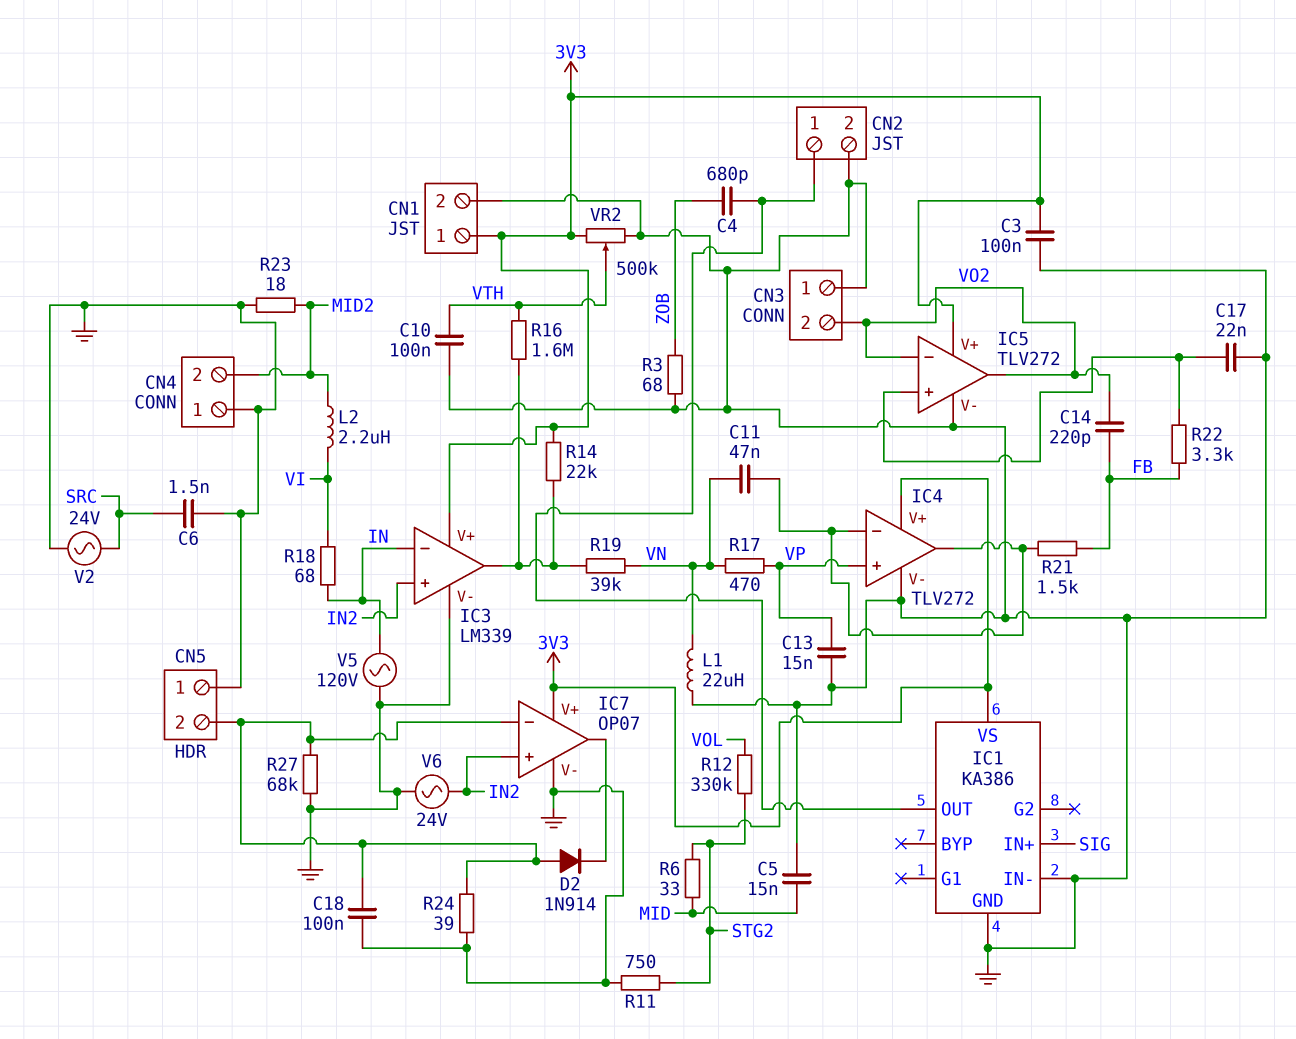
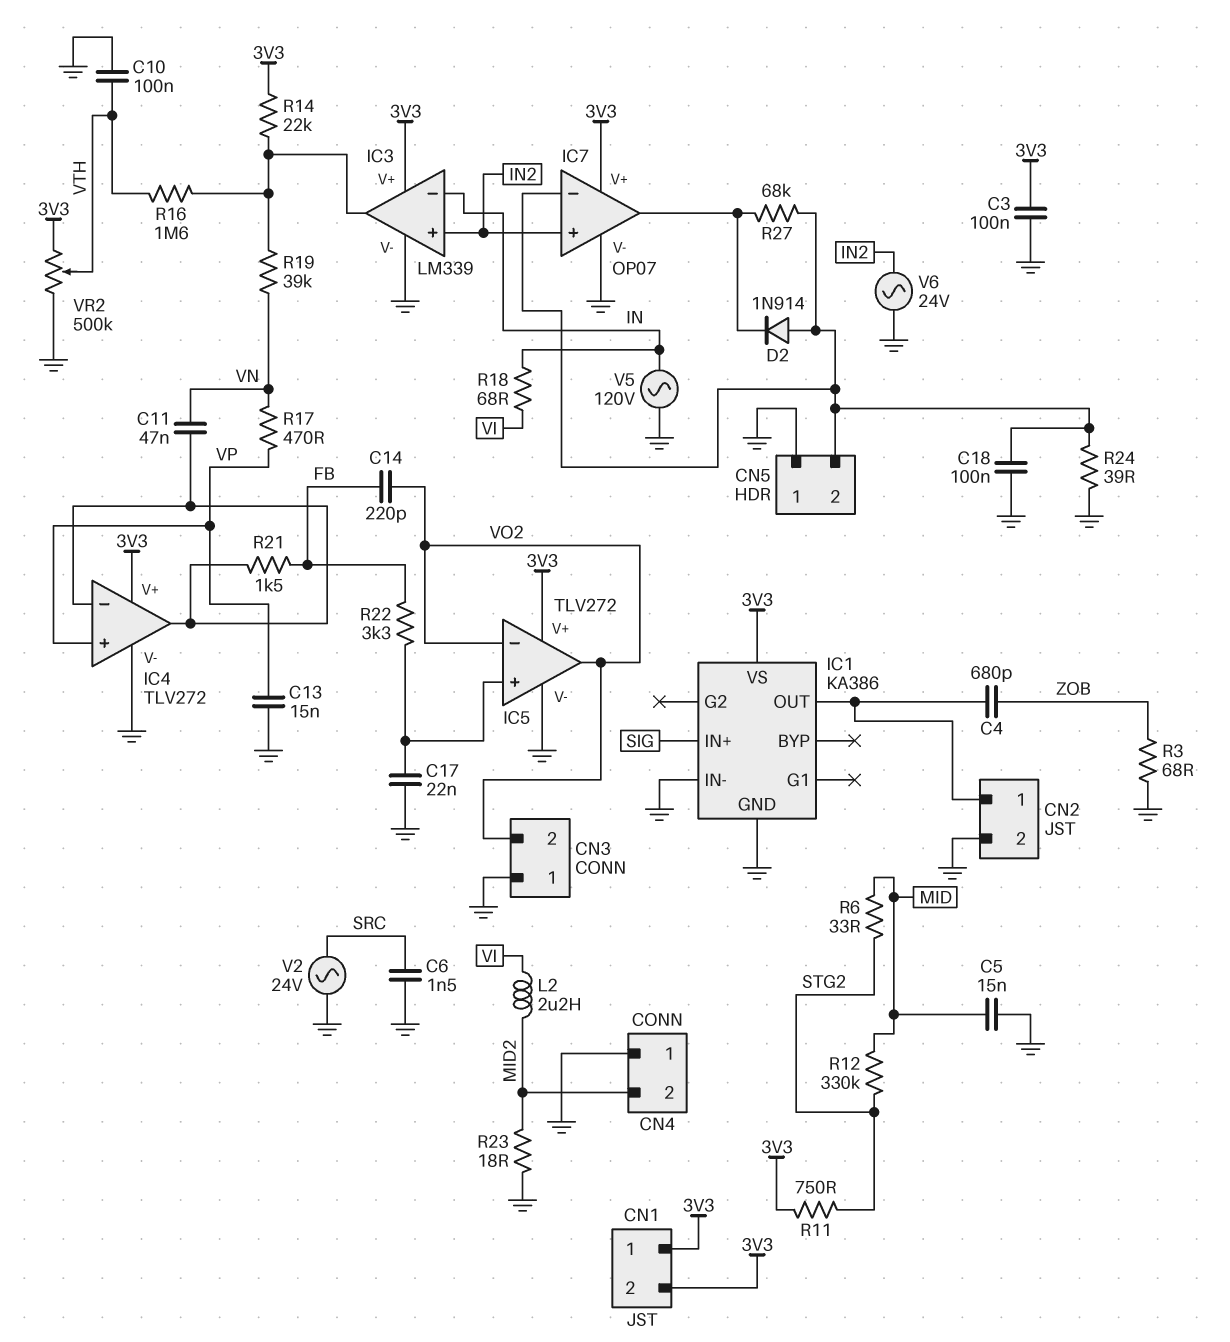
CN1 pin 2: GND -> 3V3
L1: 22uH (GND, VN) -> none
R11: 750 (GND, STG2) -> 750 (3V3, STG2)
R12: 330k (STG2, VOL) -> 330k (MID, STG2)
R27: 68k (CN5/2, GND) -> 68k (CN5/2, IC7/out)

